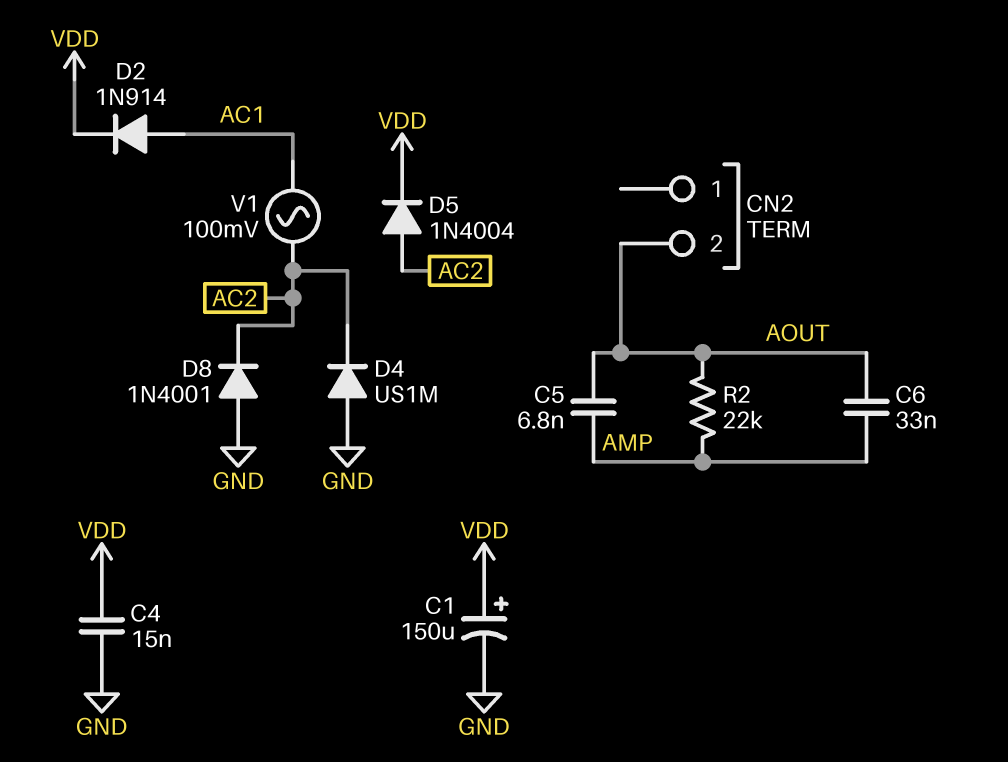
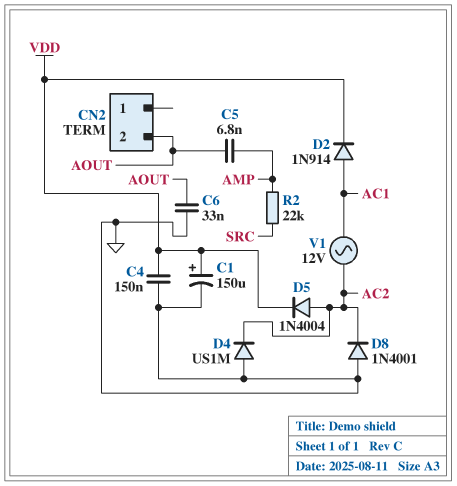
C4: 15nF (GND, VDD) -> 150nF (GND, VDD)
C6: 33nF (AMP, AOUT) -> 33nF (AOUT, GND)
R2: 22k (AMP, AOUT) -> 22k (AMP, SRC)
V1: AC 100mV (AC1, AC2) -> AC 12V (AC1, AC2)

